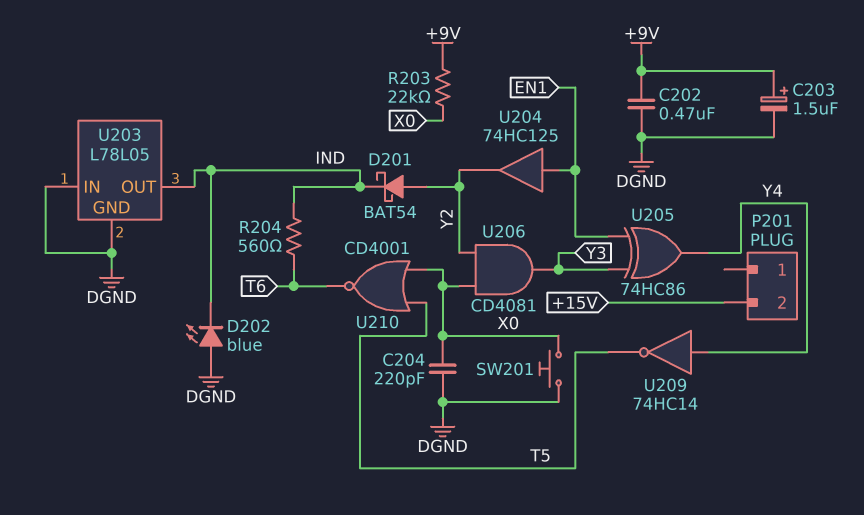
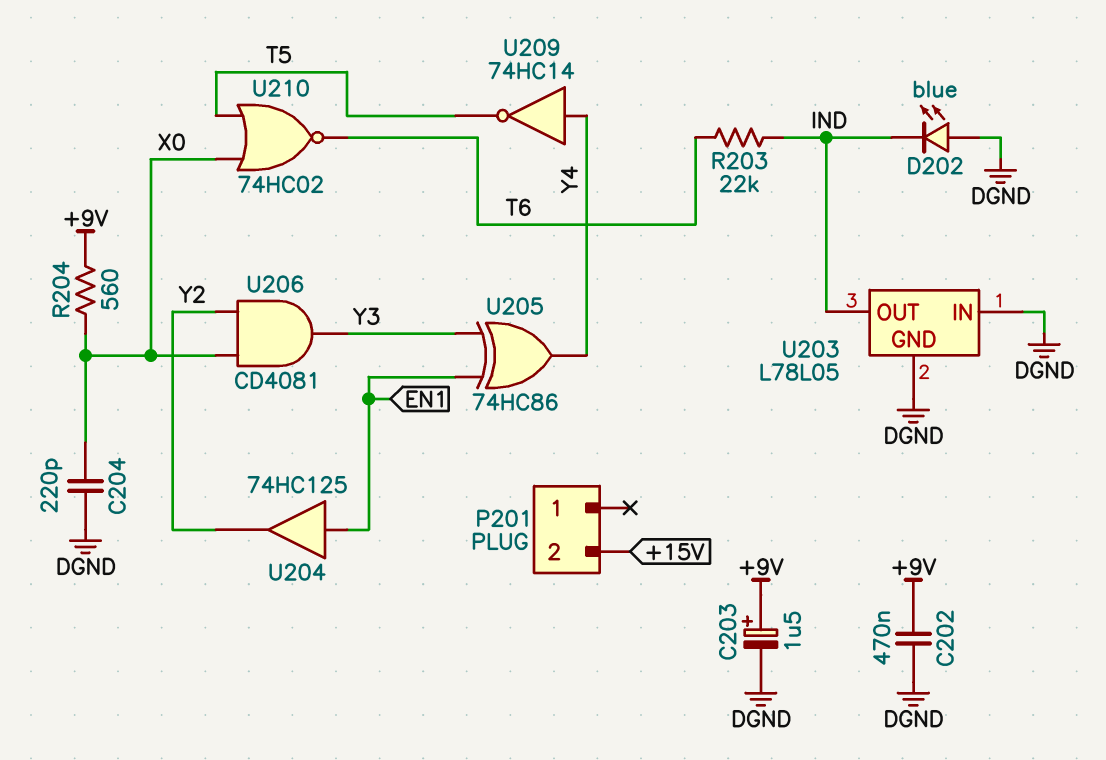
D201: schottky BAT54 (A Y2, K IND) -> none
R203: 22k (+9V, X0) -> 22k (IND, T6)
R204: 560 (IND, T6) -> 560 (+9V, X0)
SW201: button (DGND, X0) -> none
U210: NOR CD4001 (in T5, in X0, out T6) -> NOR 74HC02 (in T5, in X0, out T6)

